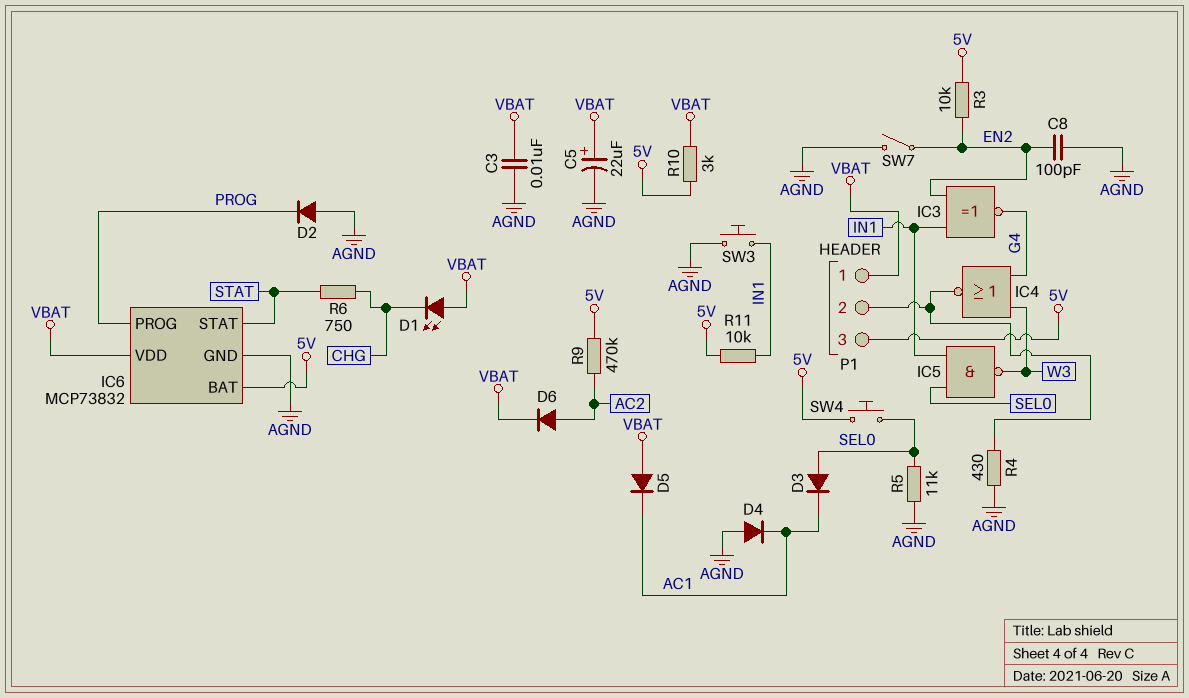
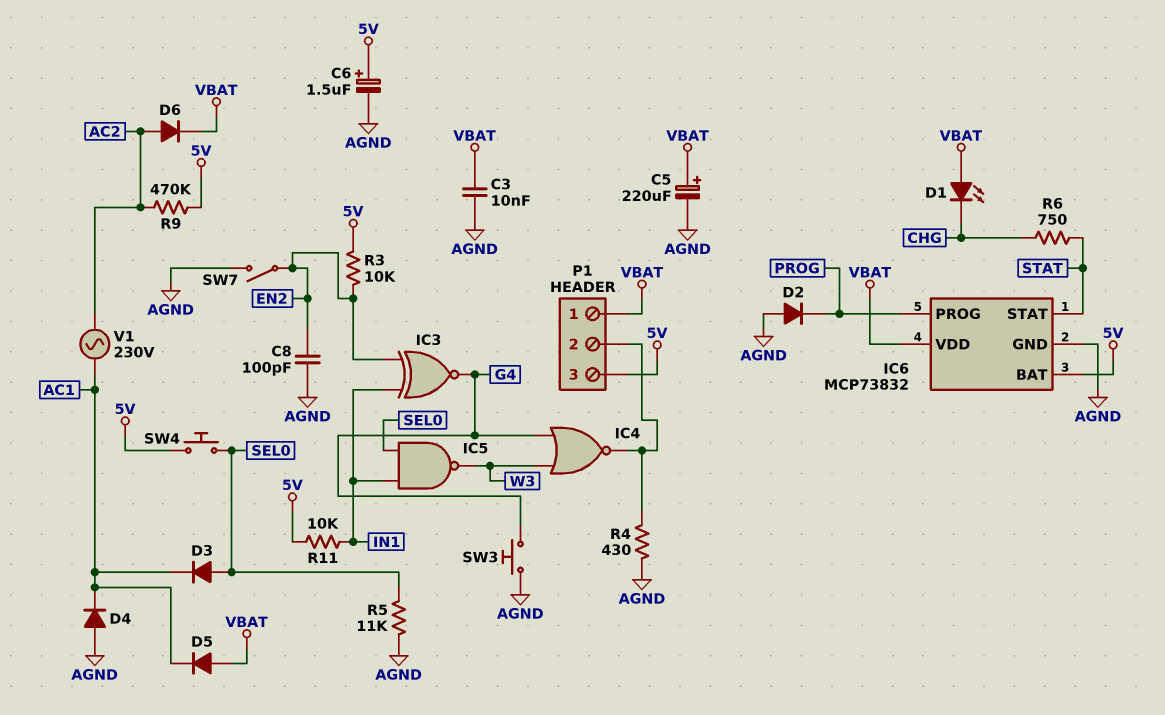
C5: 22uF (plus VBAT, minus AGND) -> 220uF (plus VBAT, minus AGND)
C6: none -> 1.5uF (plus 5V, minus AGND)
R10: 3k (5V, VBAT) -> none
SW3: button (AGND, IN1) -> button (AGND, G4)
V1: none -> AC 230V (AC1, AC2)

